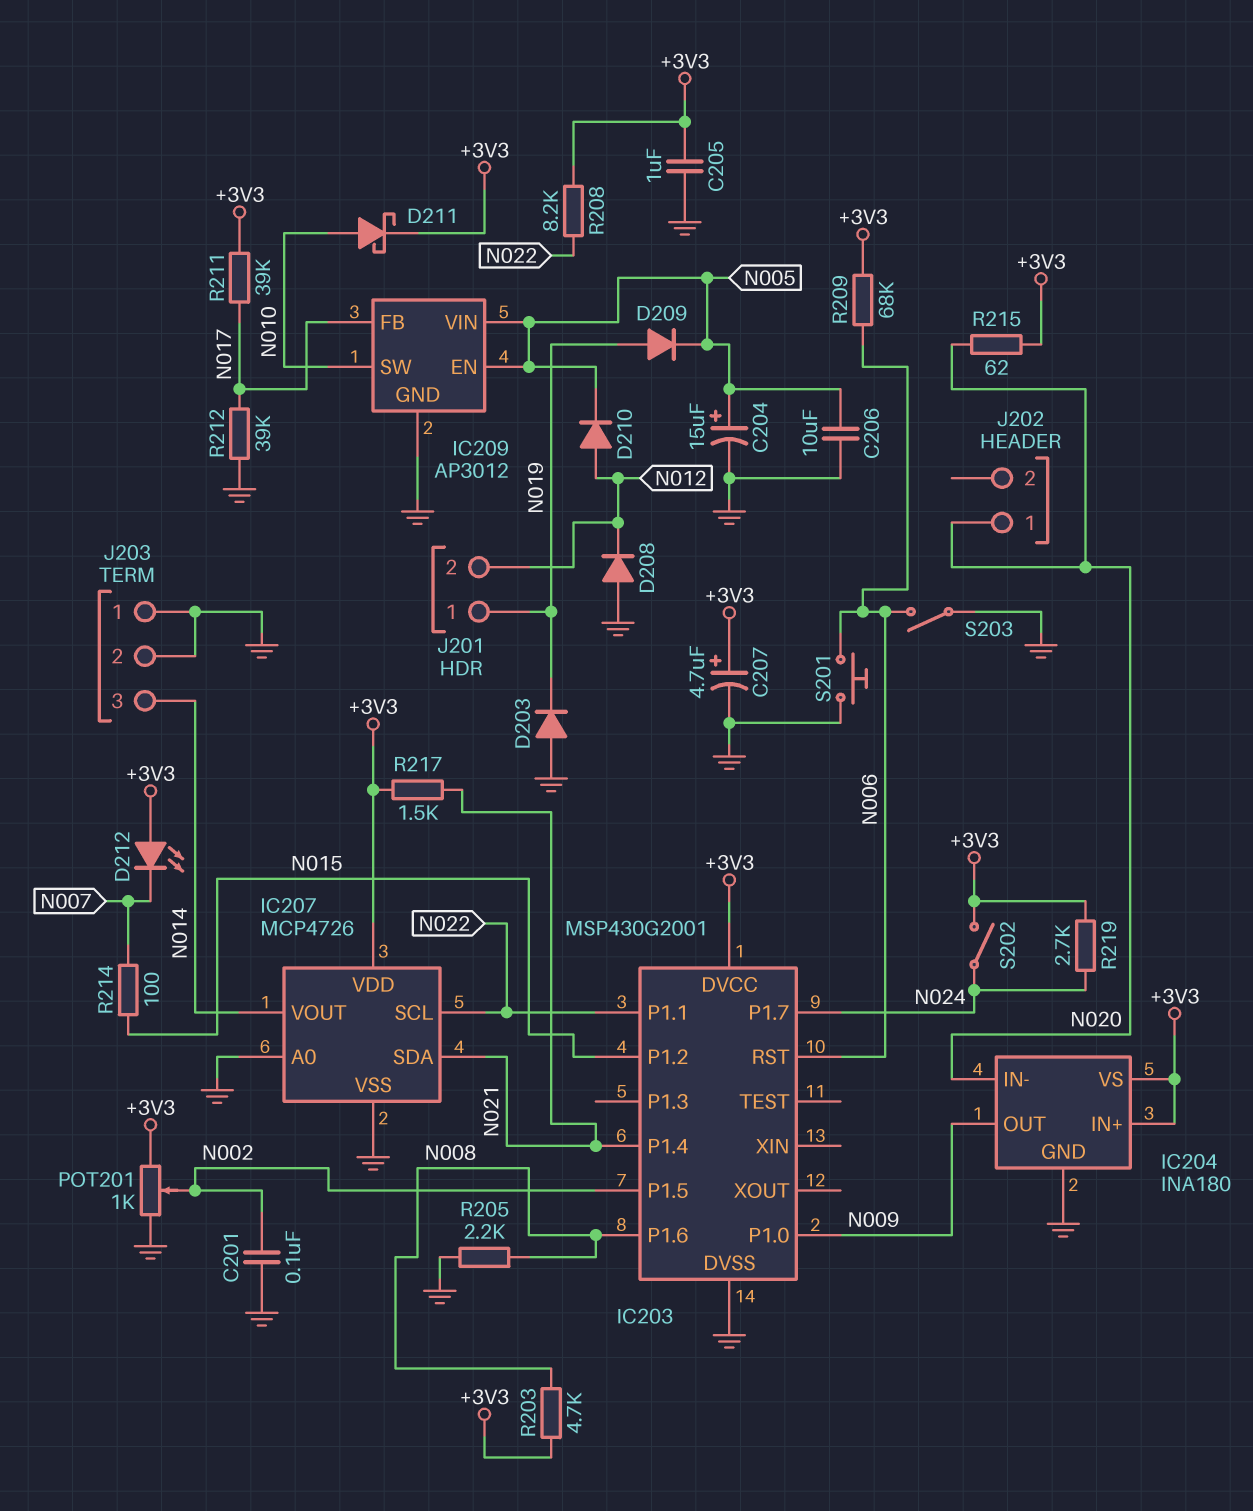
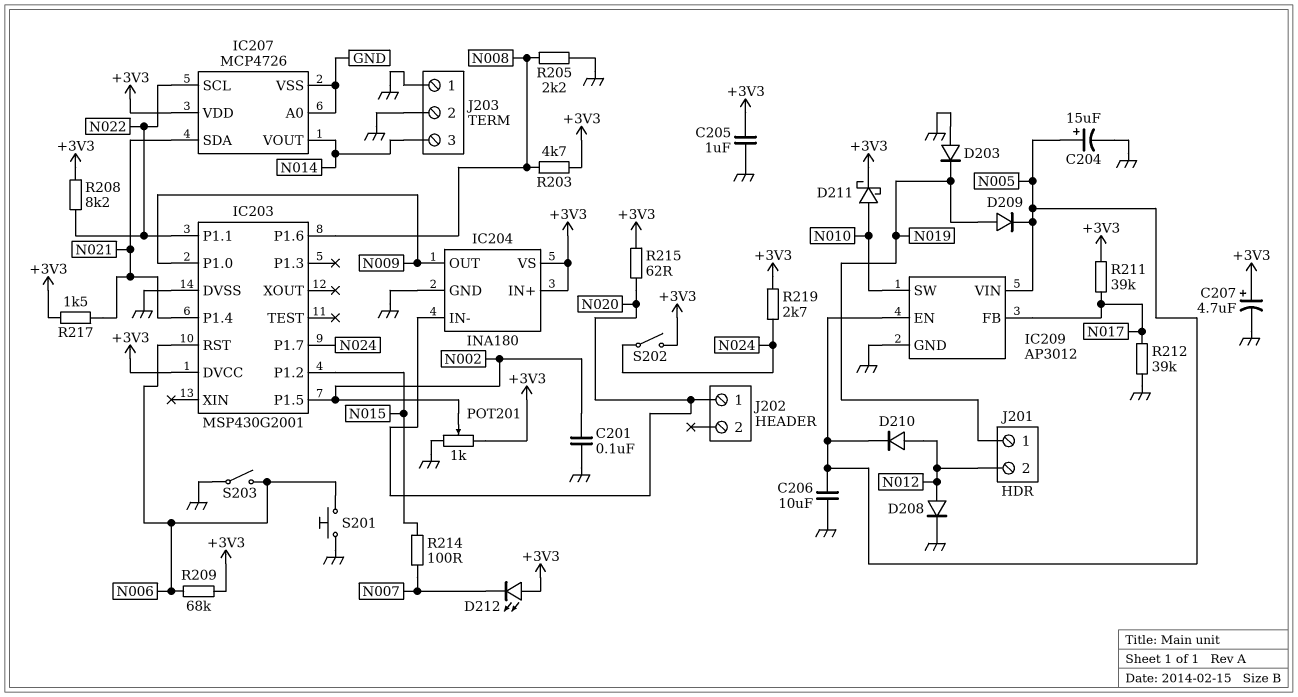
D208: diode (A GND, K N012) -> diode (A N012, K GND)

